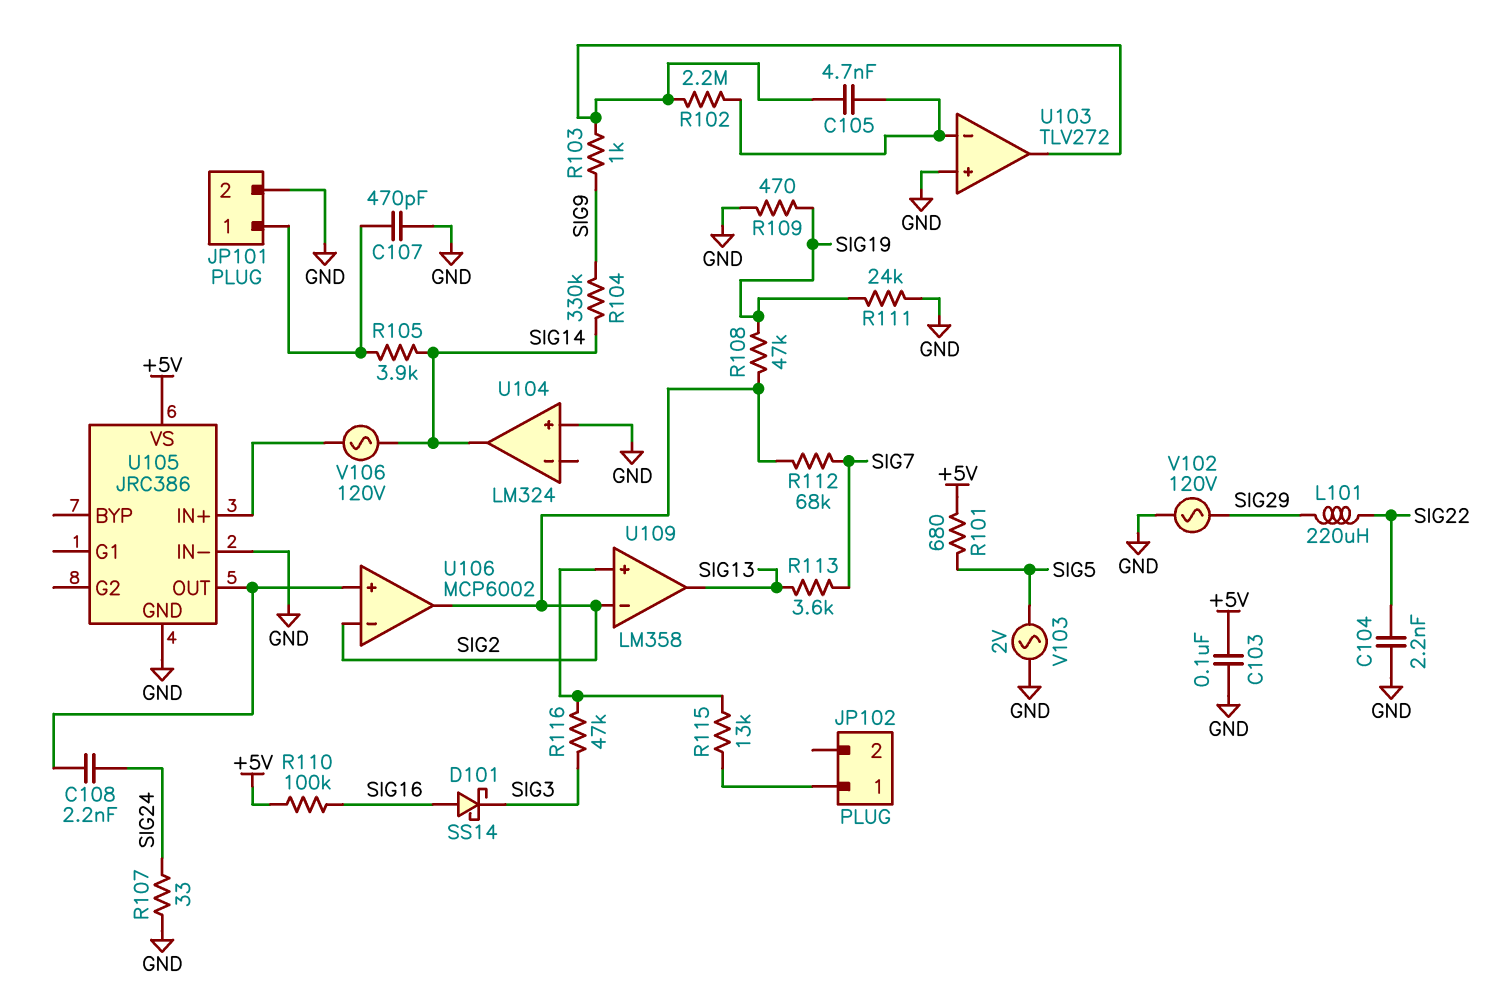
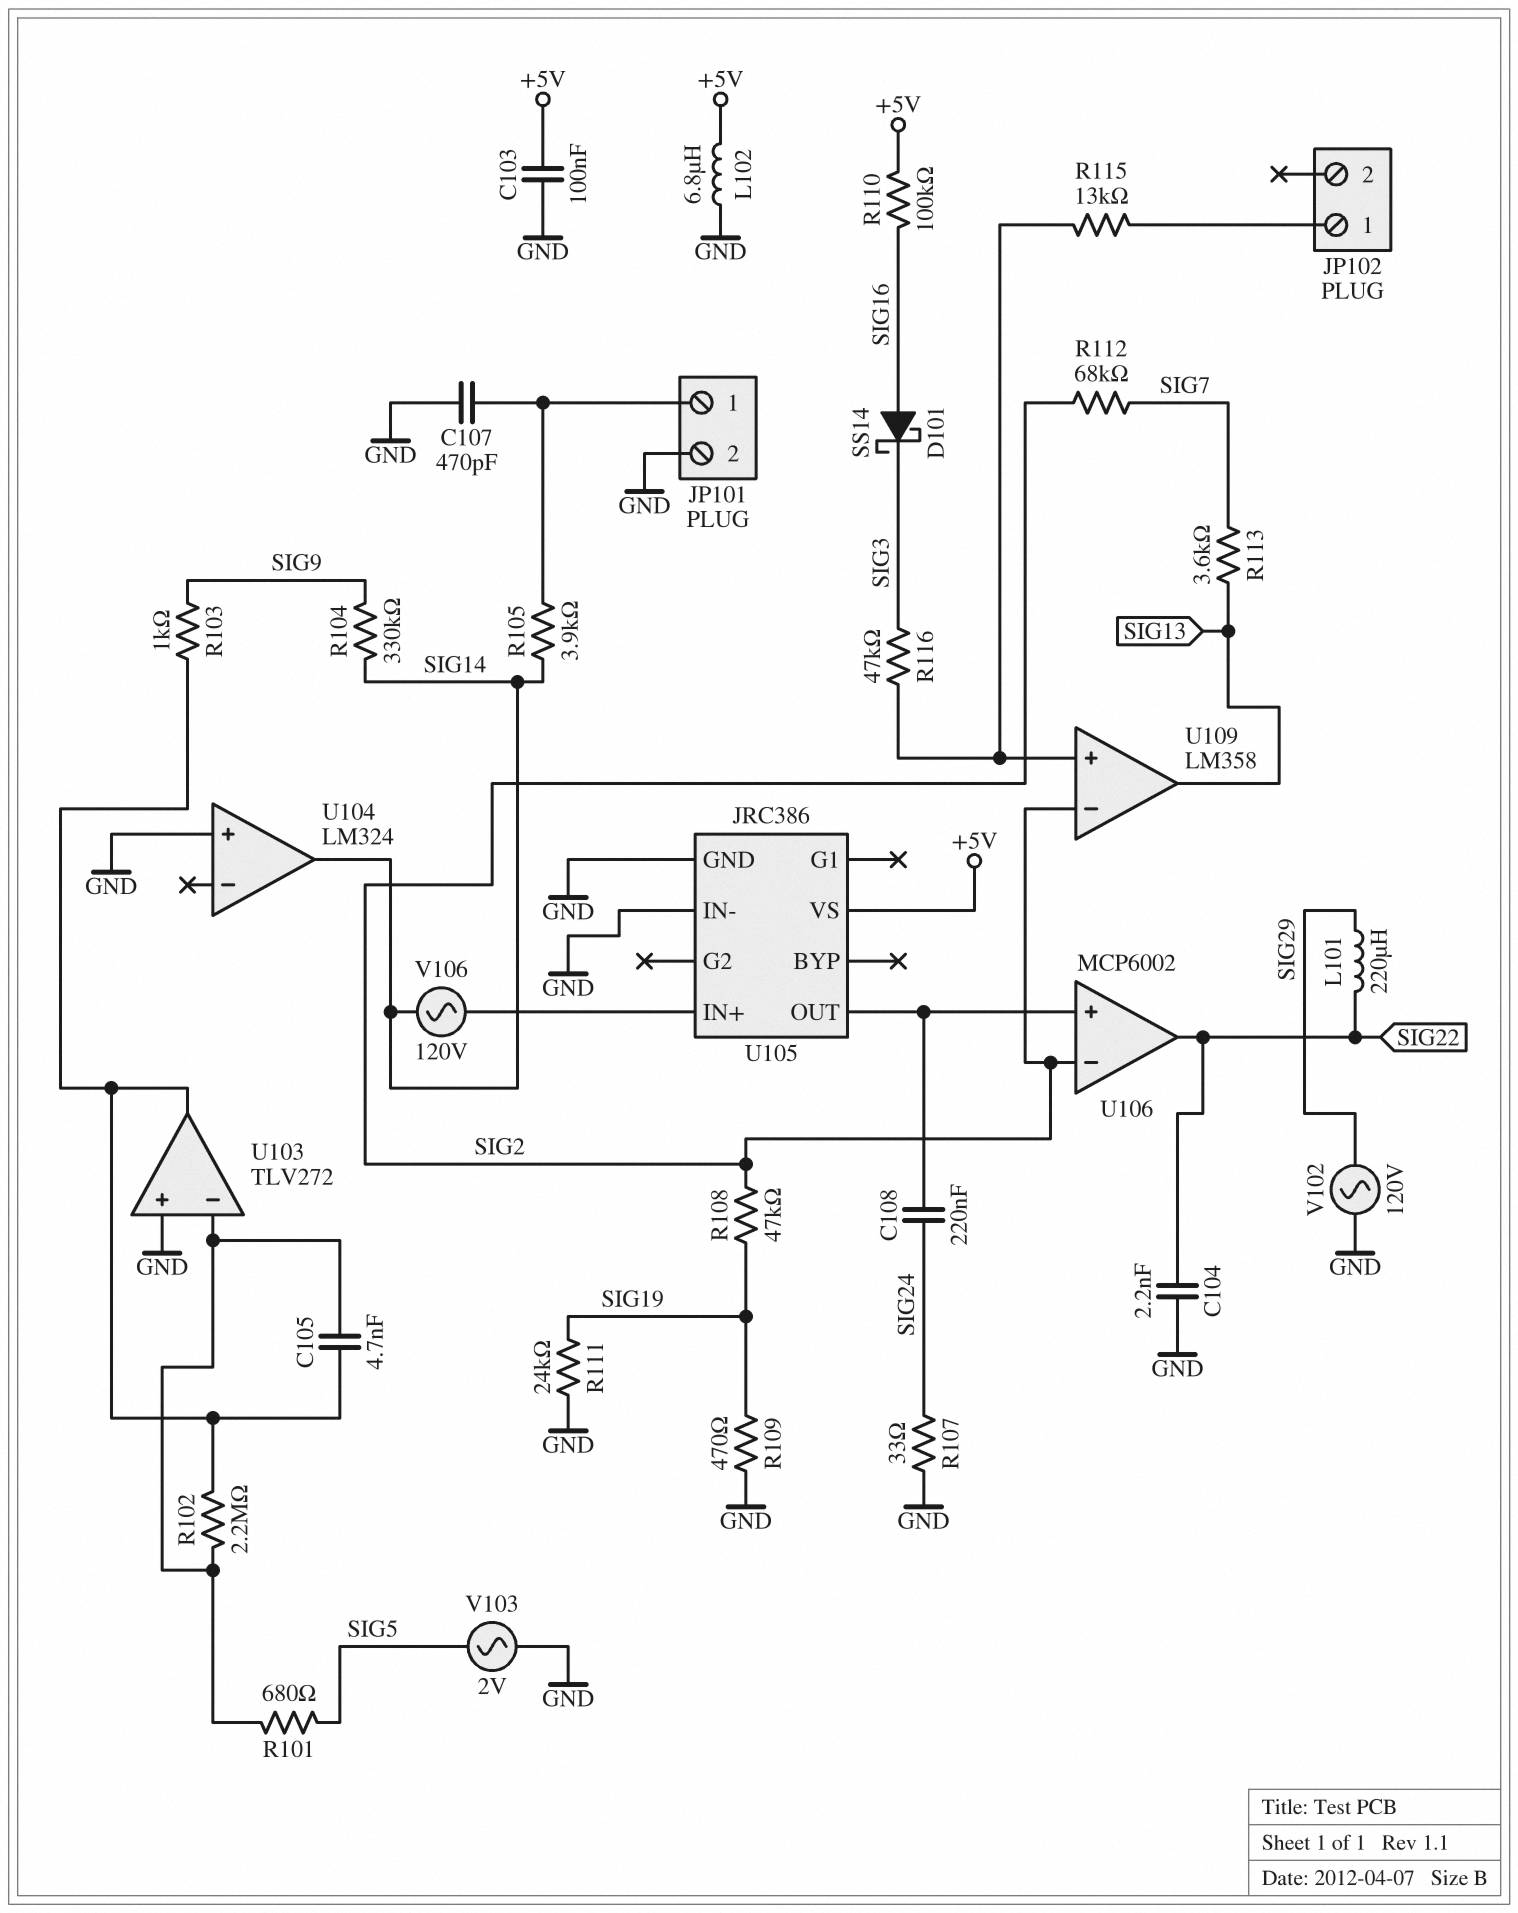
C108: 2.2nF (SIG24, U105/OUT) -> 220nF (SIG24, U105/OUT)
L102: none -> 6.8uH (+5V, GND)
R101: 680 (+5V, SIG5) -> 680 (SIG5, U103/in-)
U106 pin out: SIG2 -> SIG22

